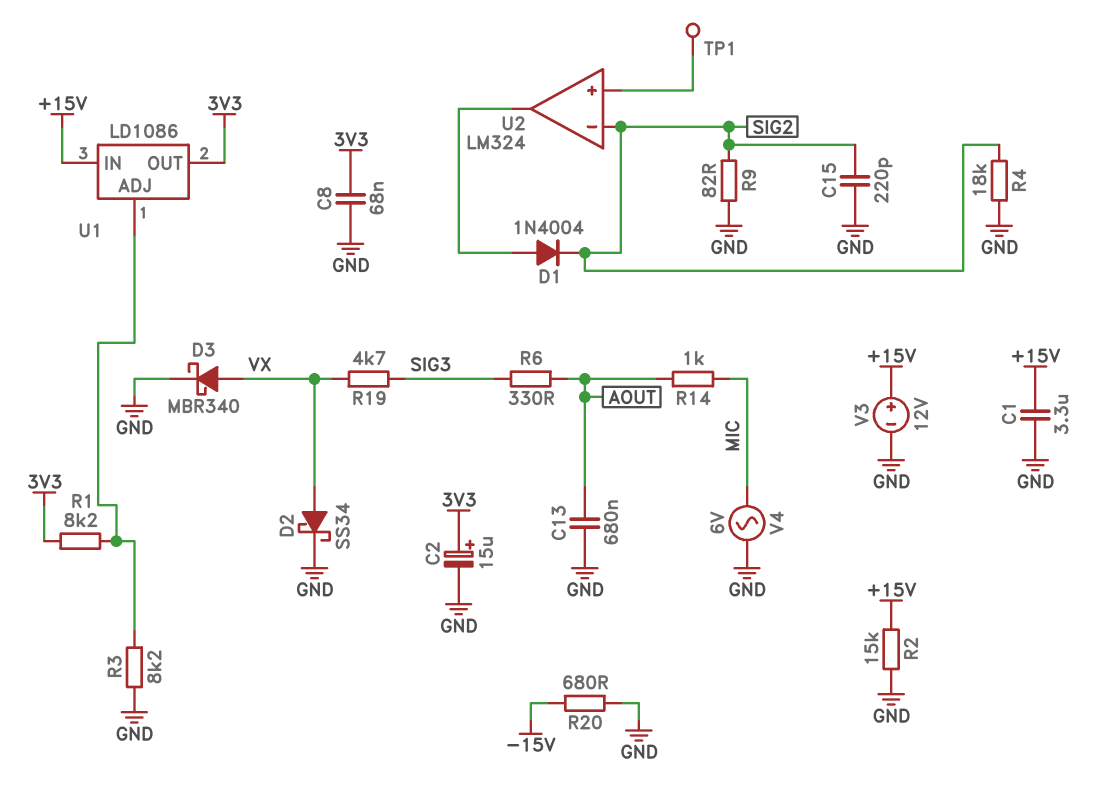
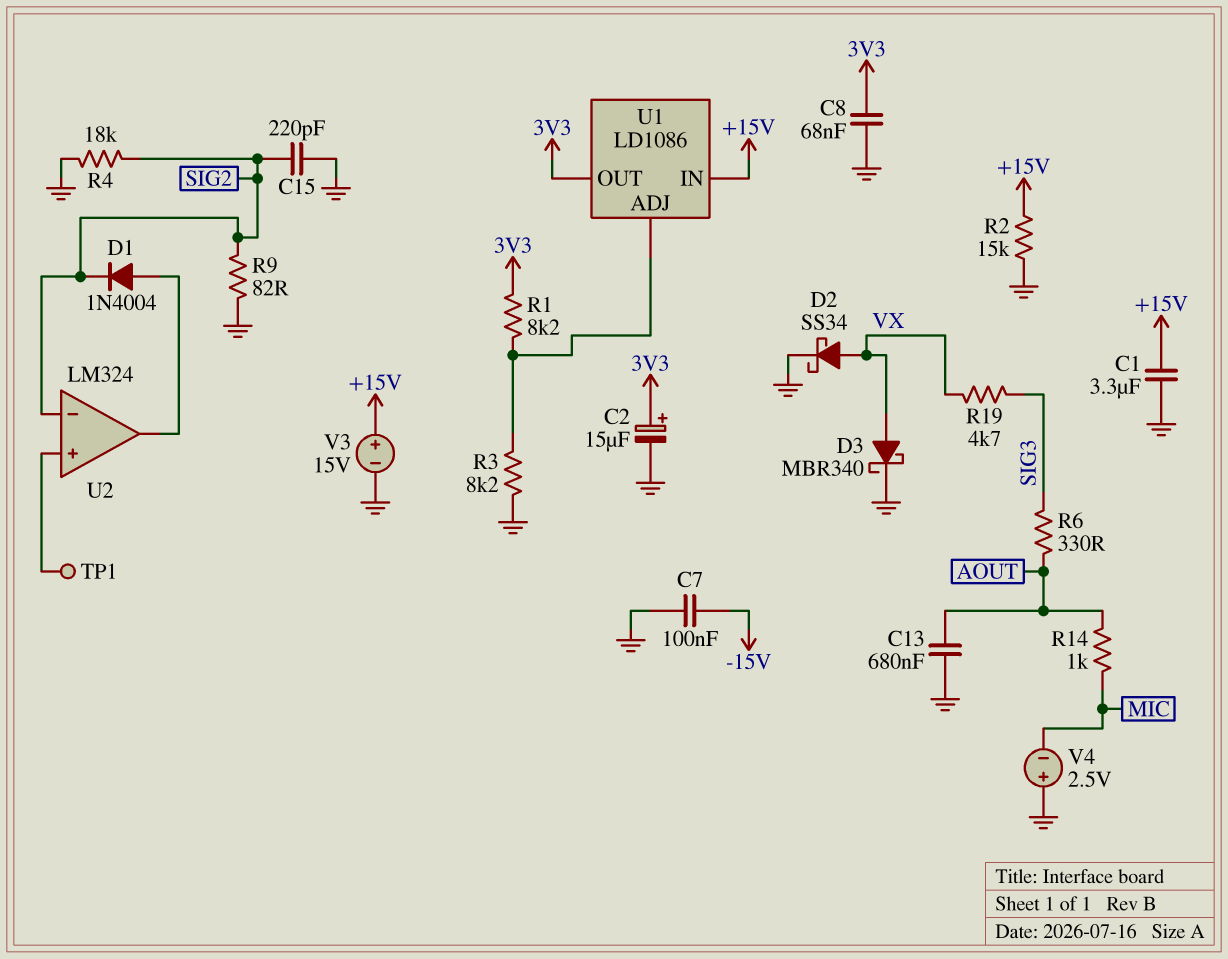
C7: none -> 100nF (-15V, GND)
R20: 680 (-15V, GND) -> none
V3: 12V (plus +15V, minus GND) -> 15V (plus +15V, minus GND)
V4: AC 6V (GND, MIC) -> 2.5V (plus GND, minus MIC)

